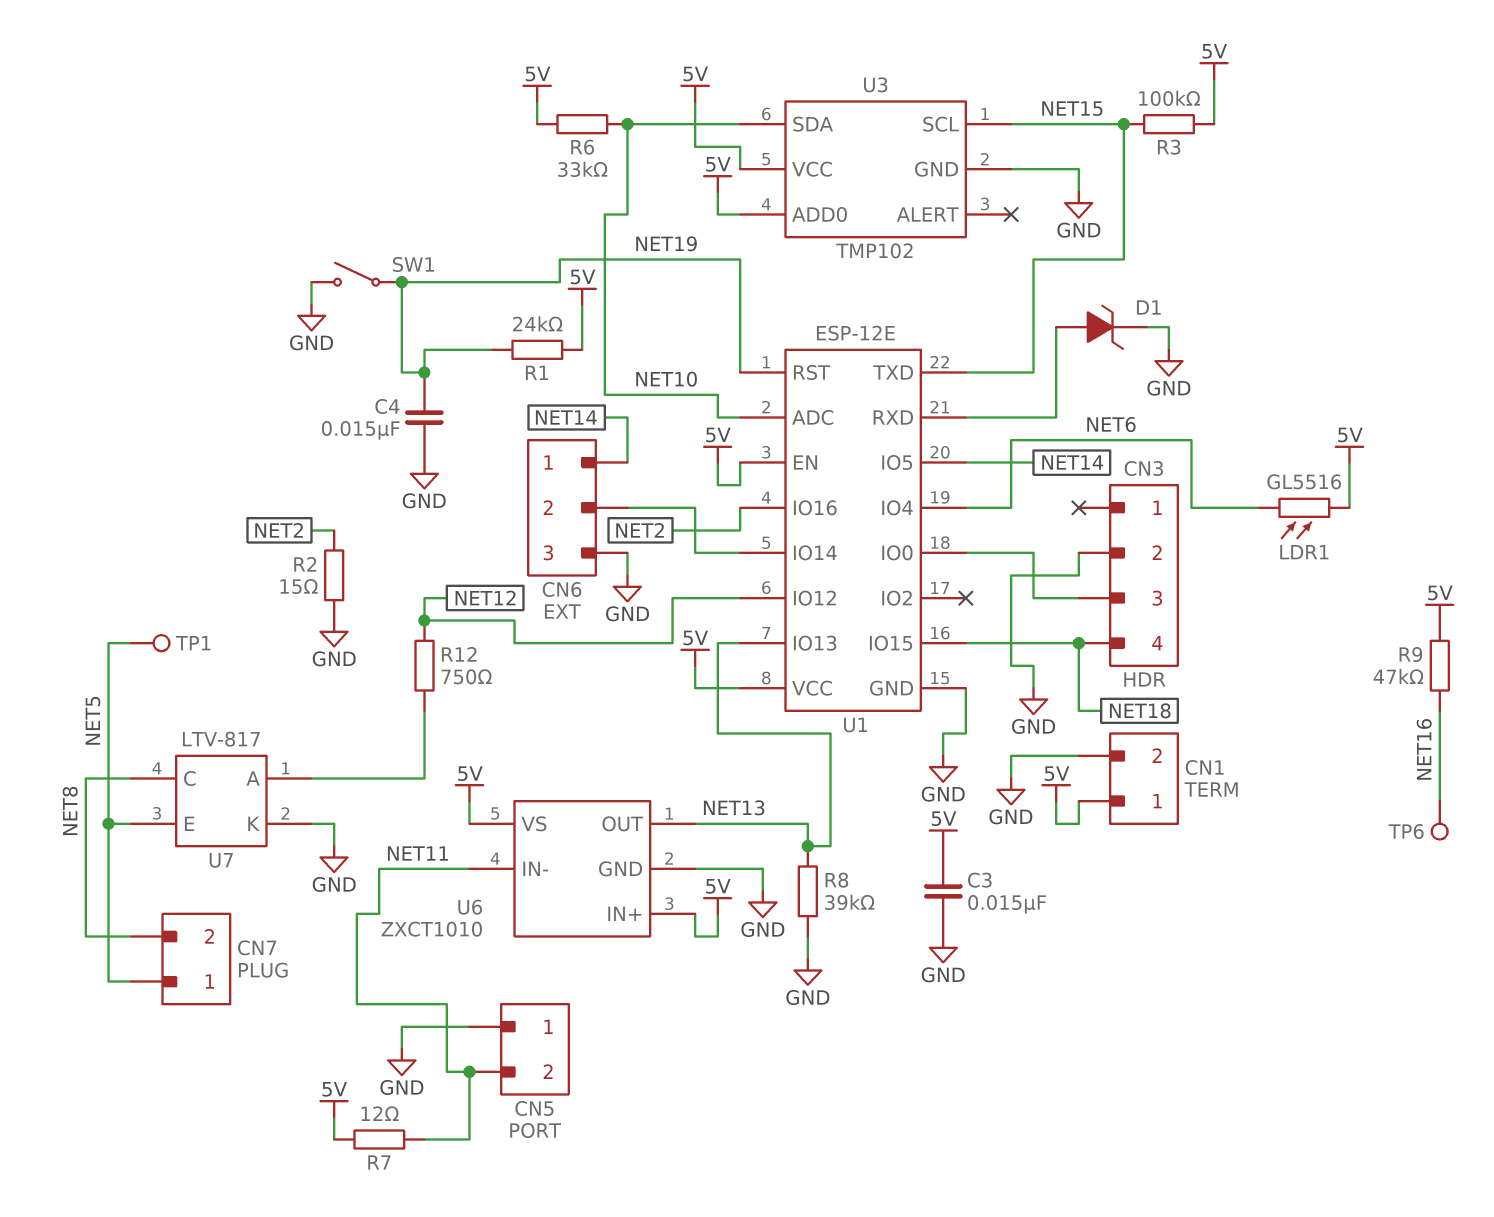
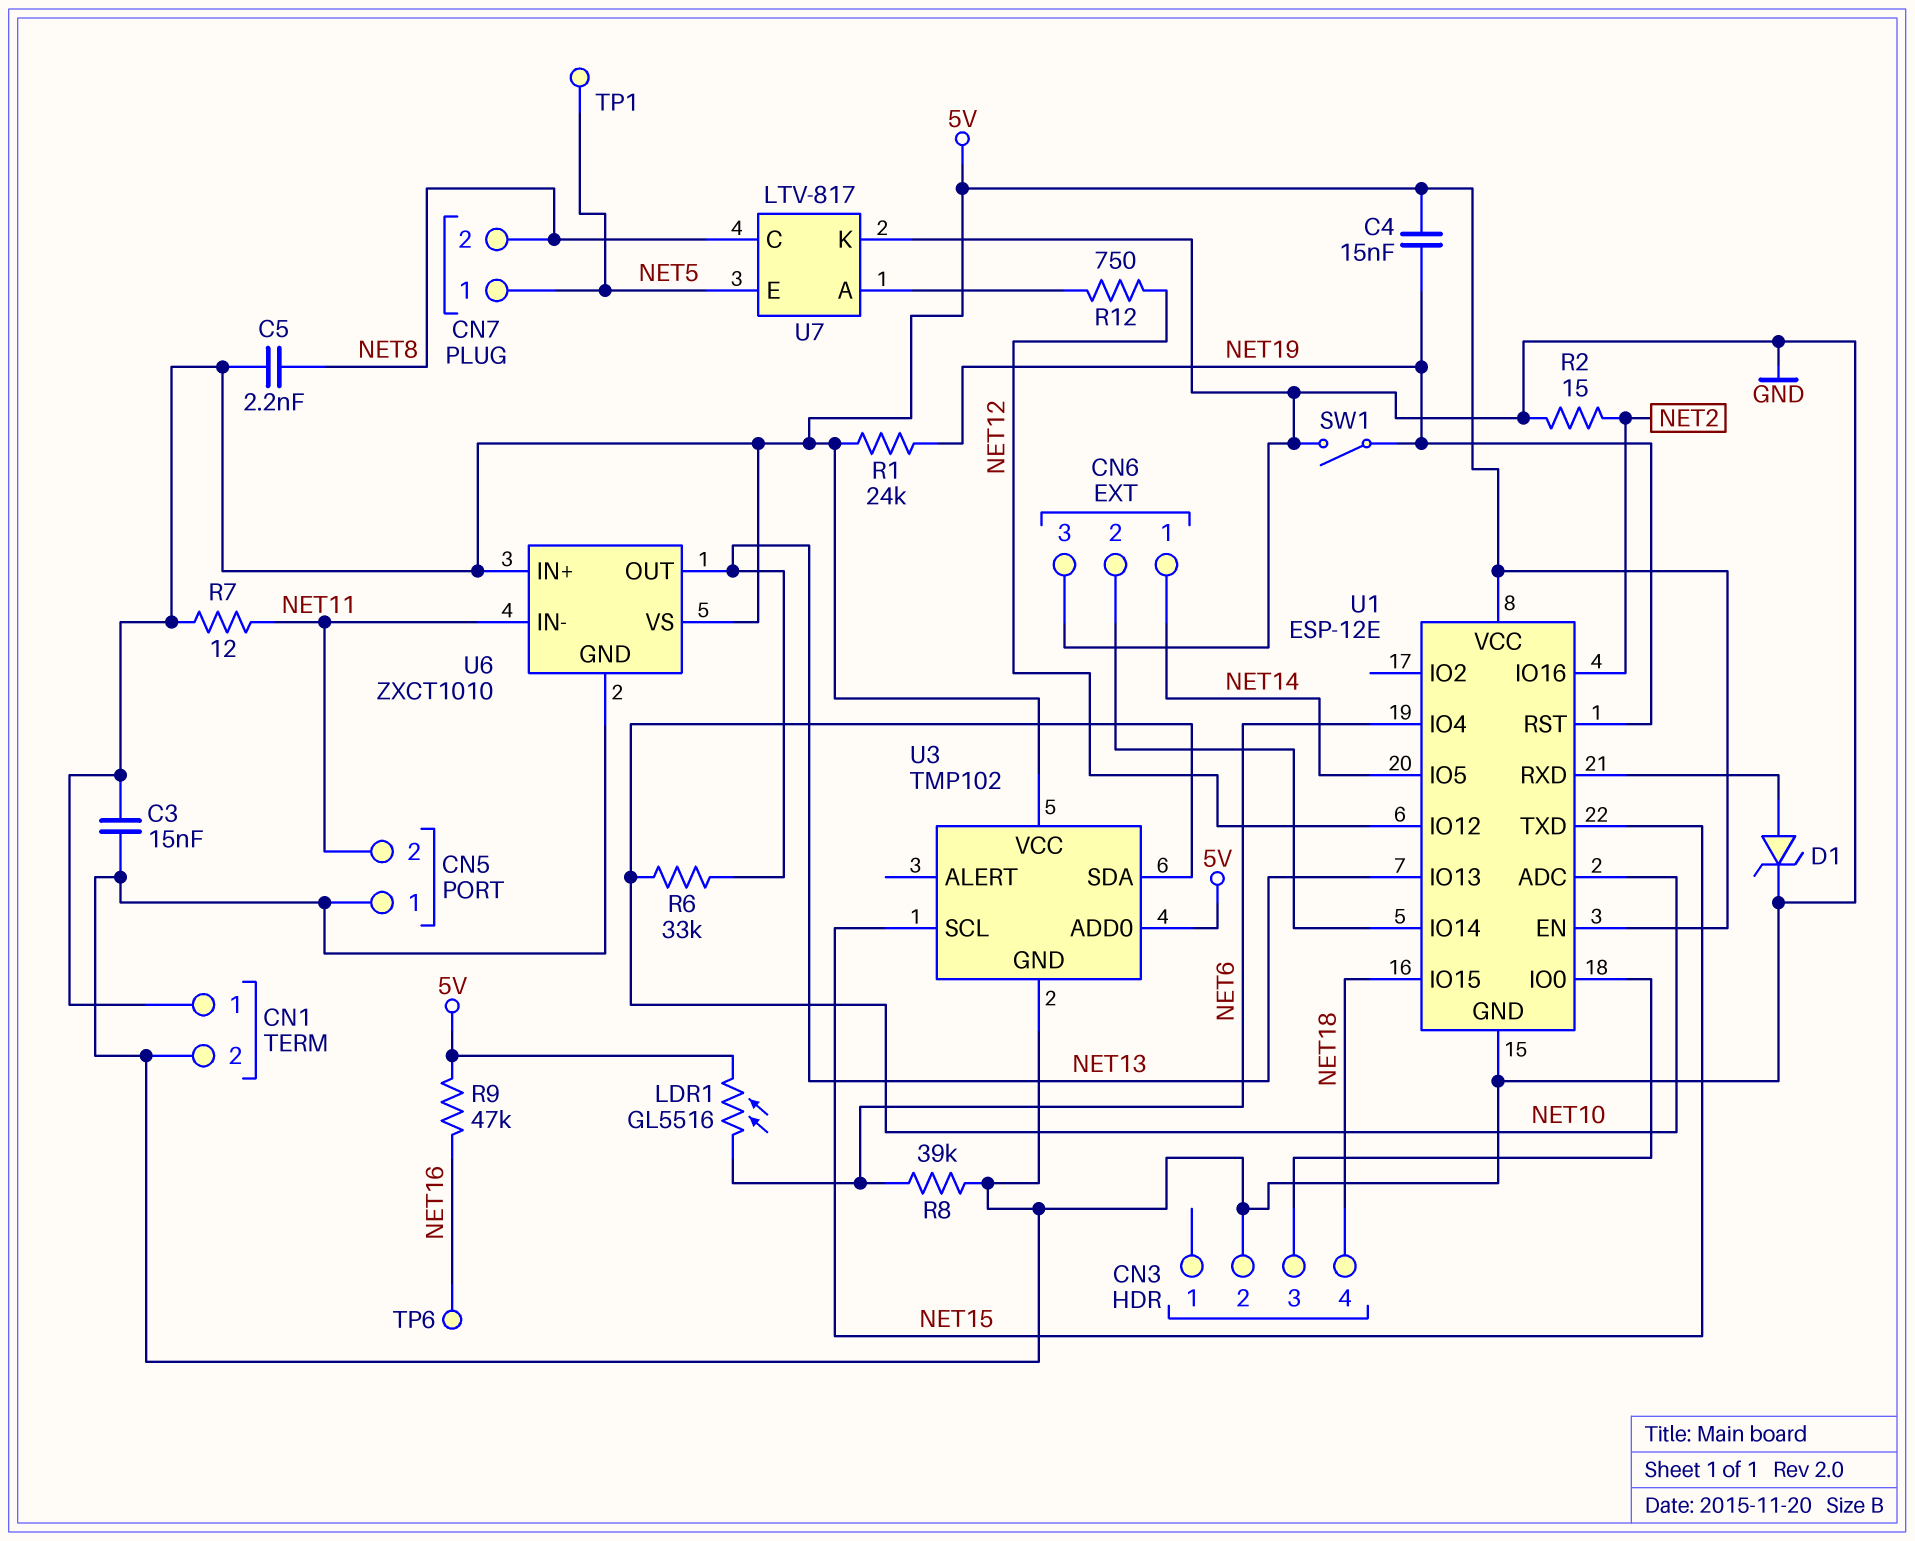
C4: 15nF (GND, NET19) -> 15nF (5V, NET19)
C5: none -> 2.2nF (5V, NET8)
R3: 100k (5V, NET15) -> none
R6: 33k (5V, NET10) -> 33k (NET10, NET13)
R8: 39k (GND, NET13) -> 39k (GND, NET6)

